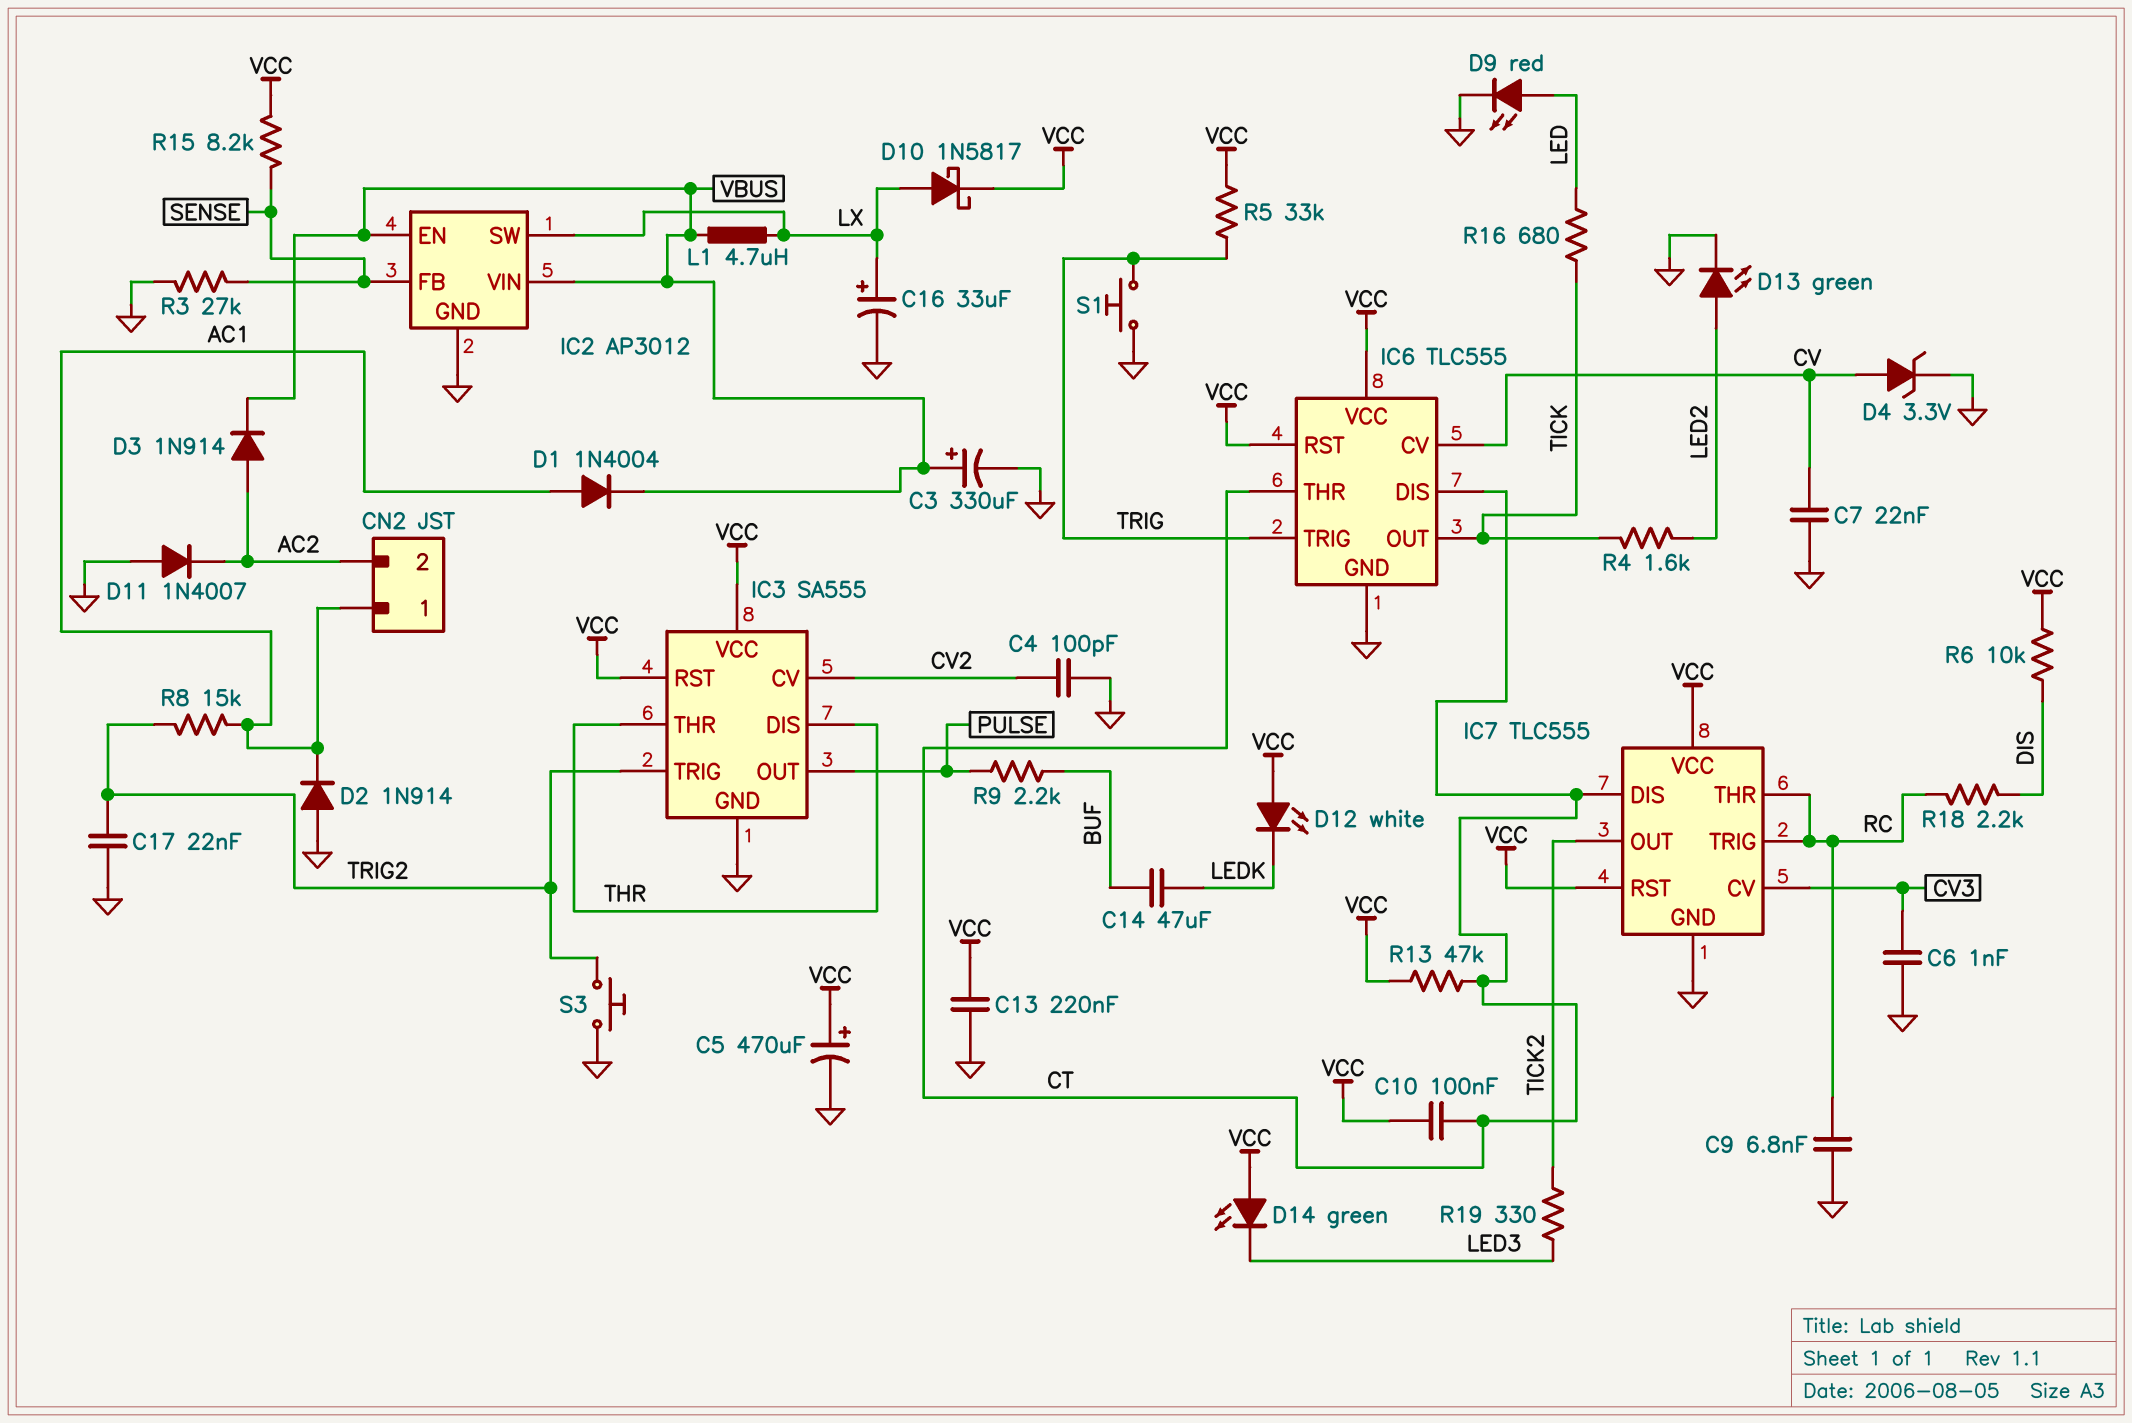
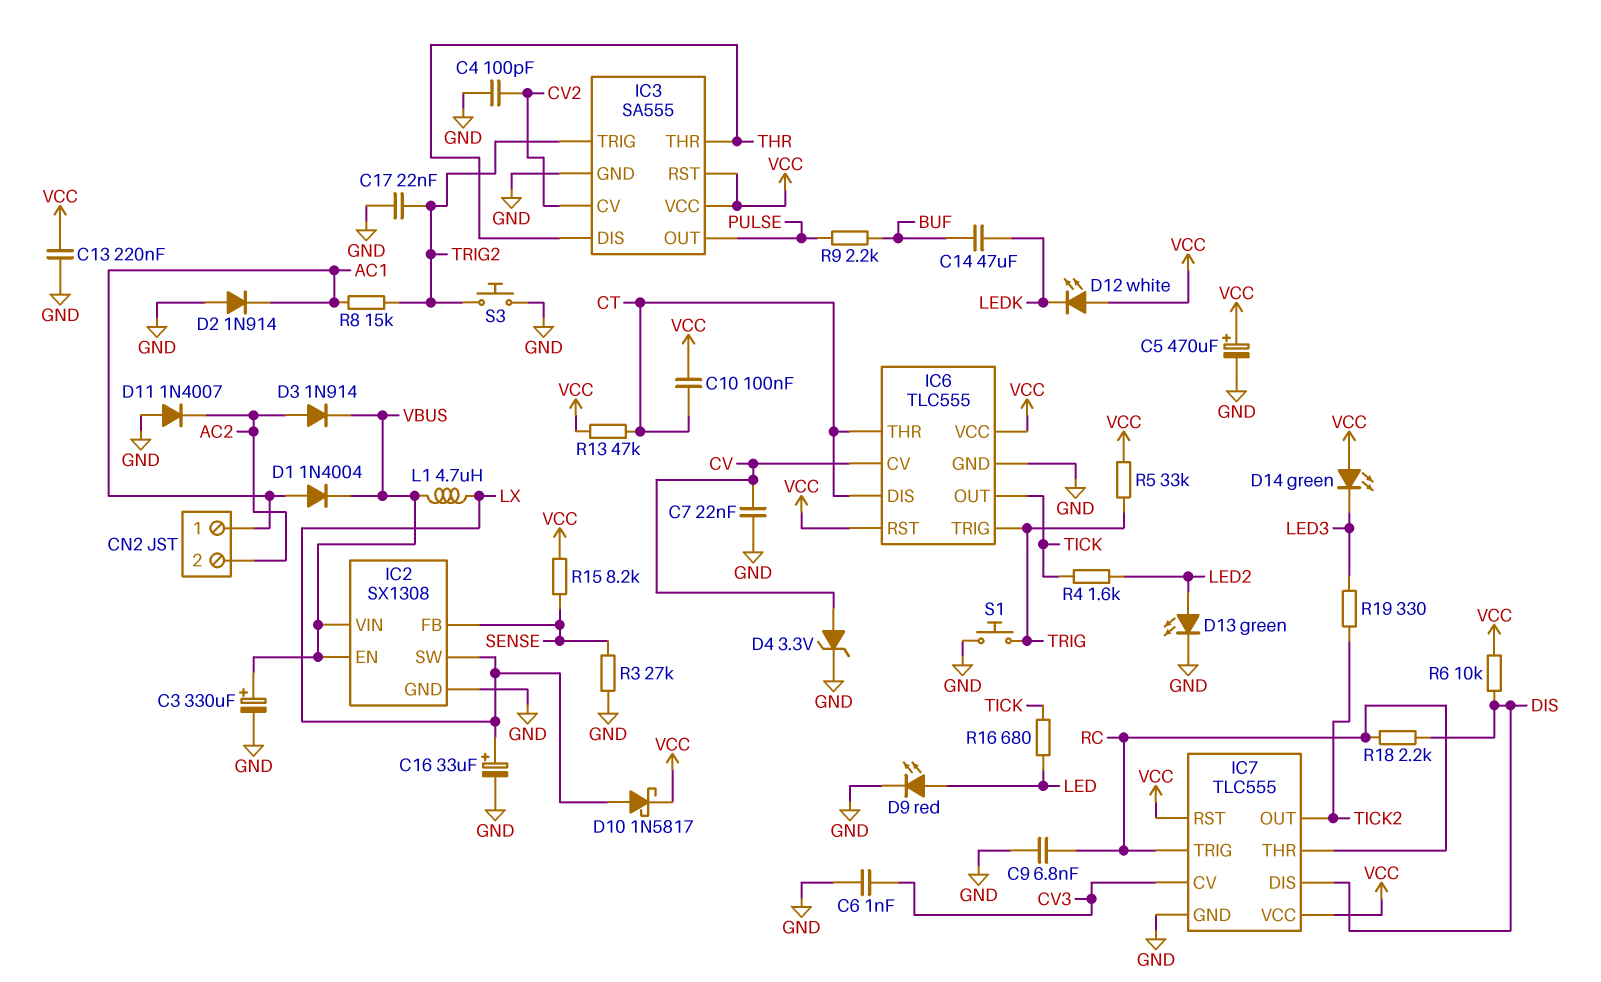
IC2: AP3012 -> SX1308
IC7 pin DIS: CT -> DIS

